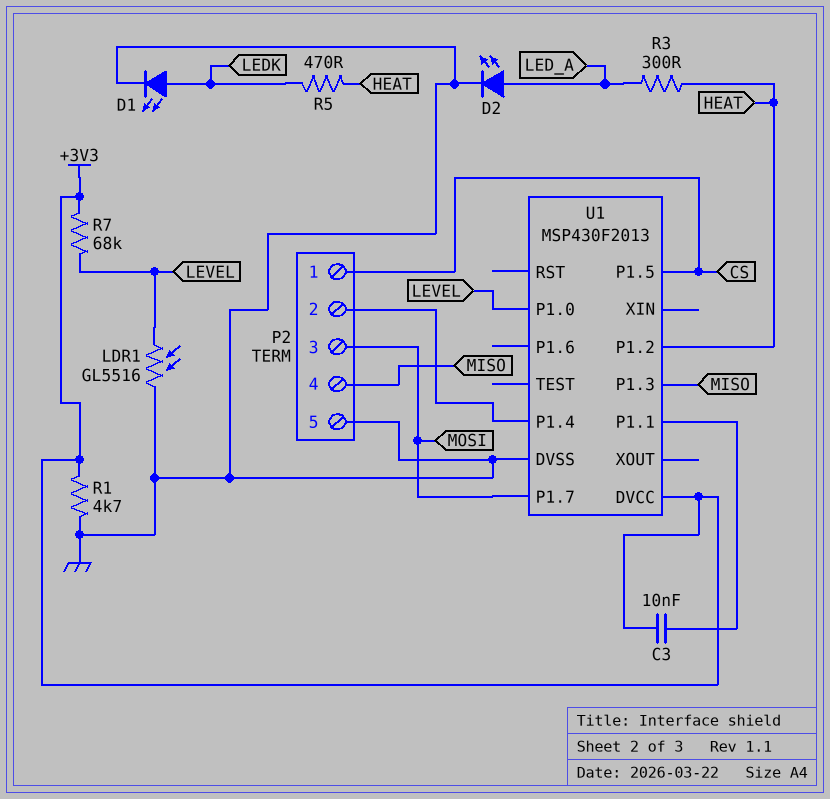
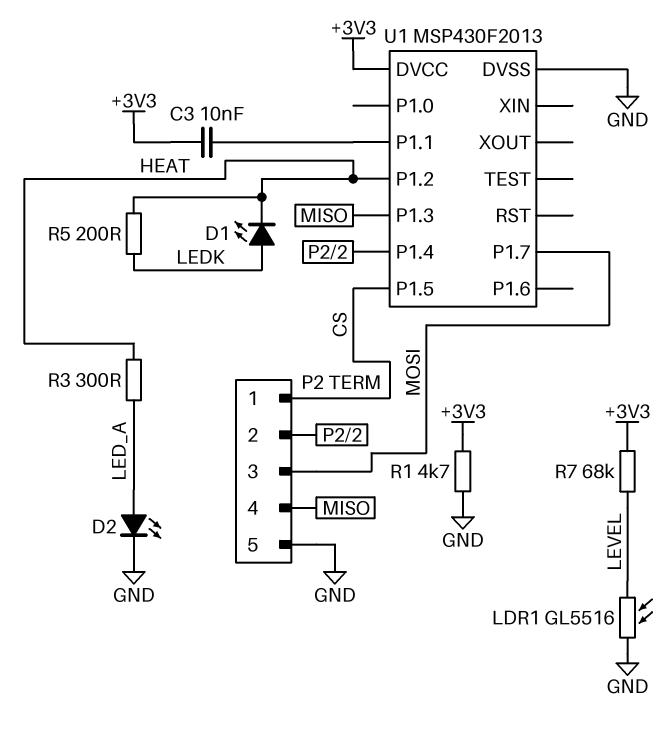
D1: LED (A LEDK, K GND) -> LED (A LEDK, K HEAT)
R5: 470 (HEAT, LEDK) -> 200 (HEAT, LEDK)
U1 pin P1.0: LEVEL -> none

